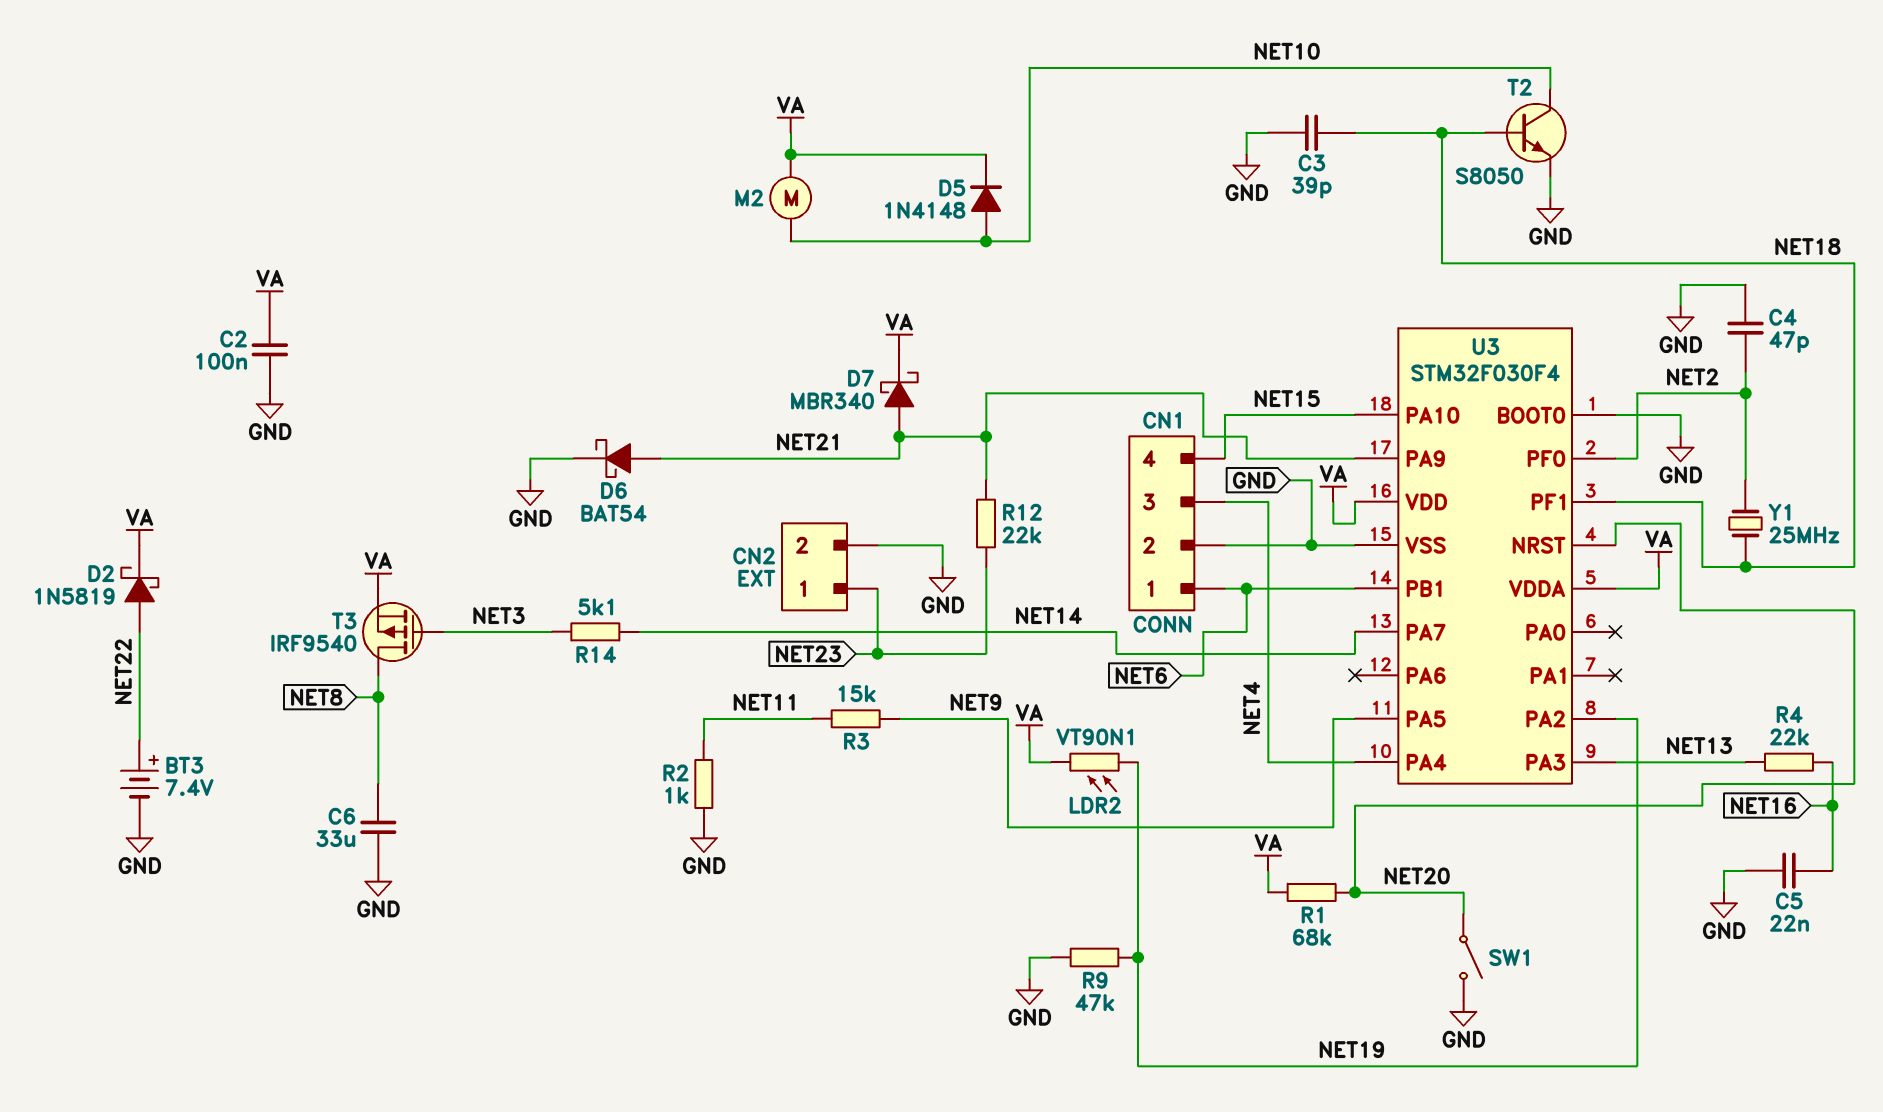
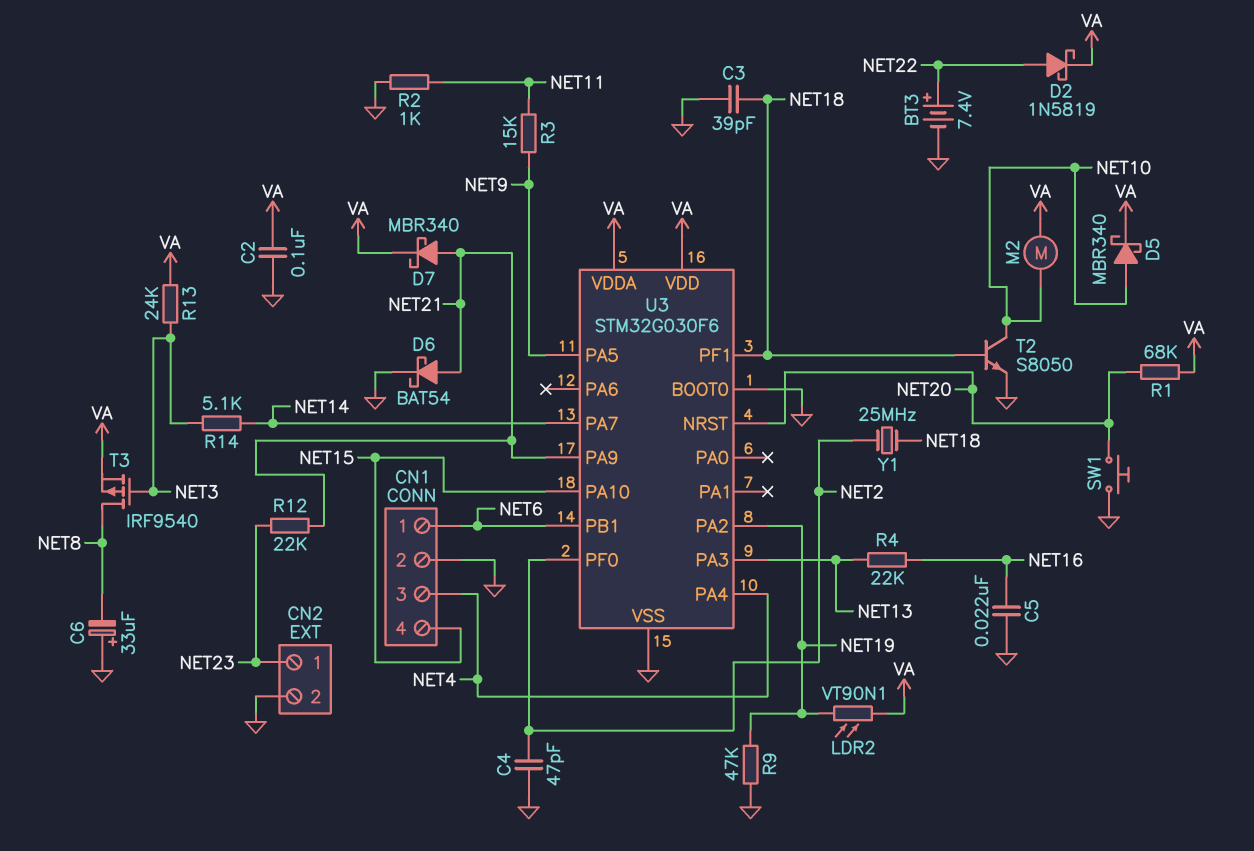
C6: 33uF (GND, NET8) -> 33uF (plus GND, minus NET8)
D5: diode 1N4148 (A NET10, K VA) -> schottky MBR340 (A NET10, K VA)
R13: none -> 24k (NET3, VA)
SW1: switch (GND, NET20) -> button (GND, NET20)
U3: STM32F030F4 -> STM32G030F6

